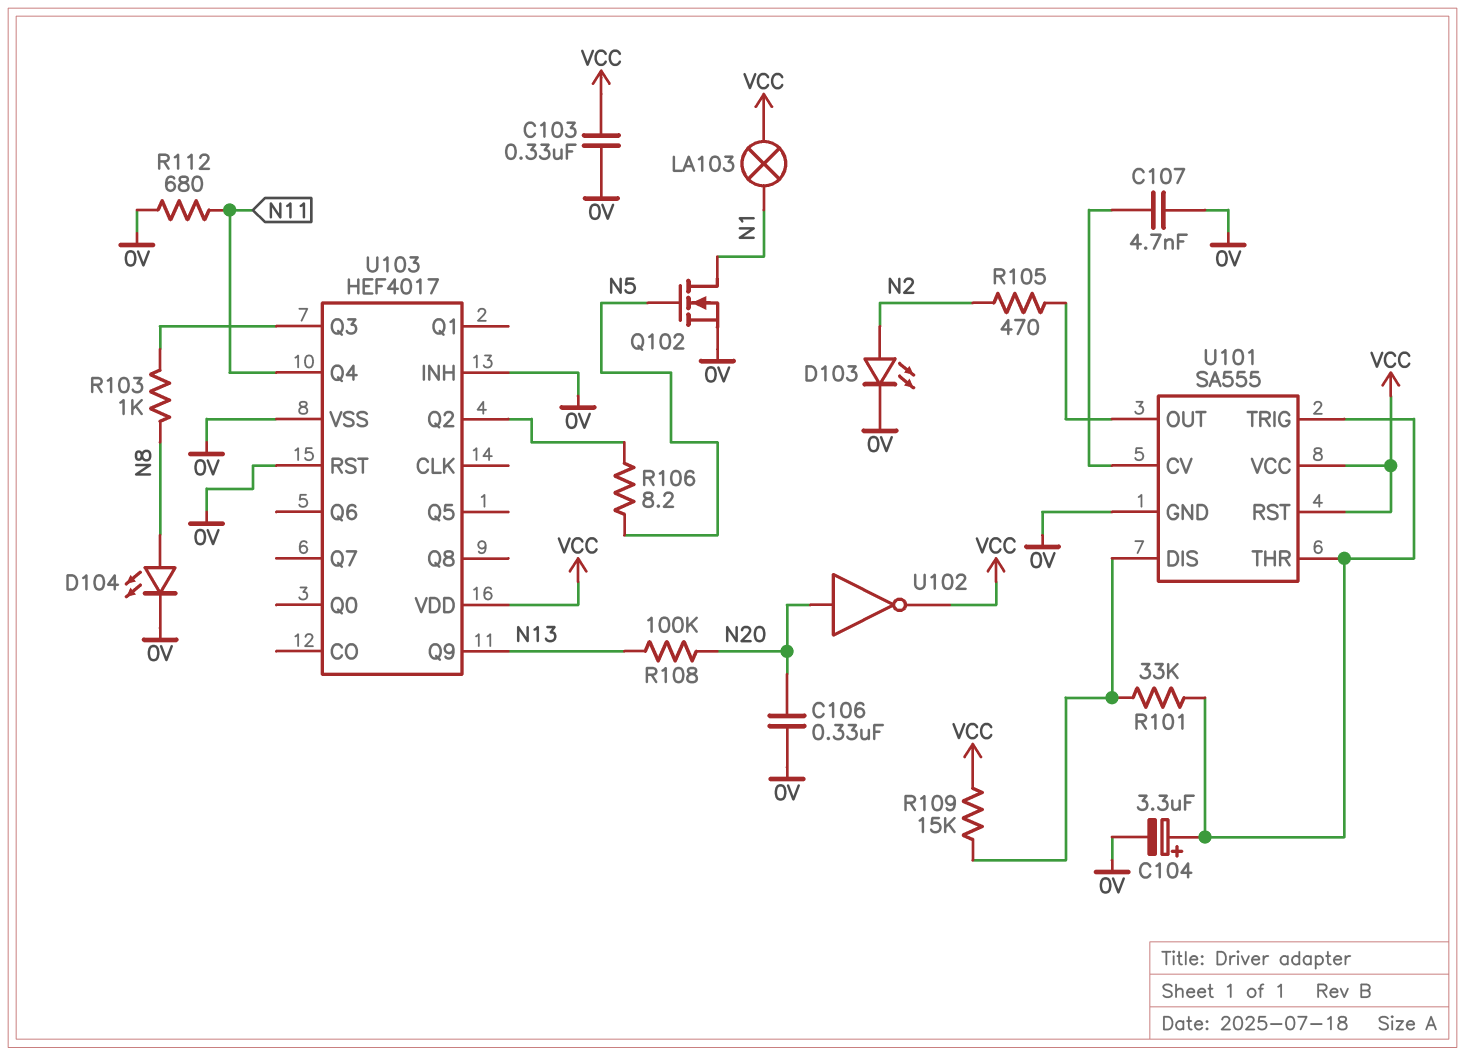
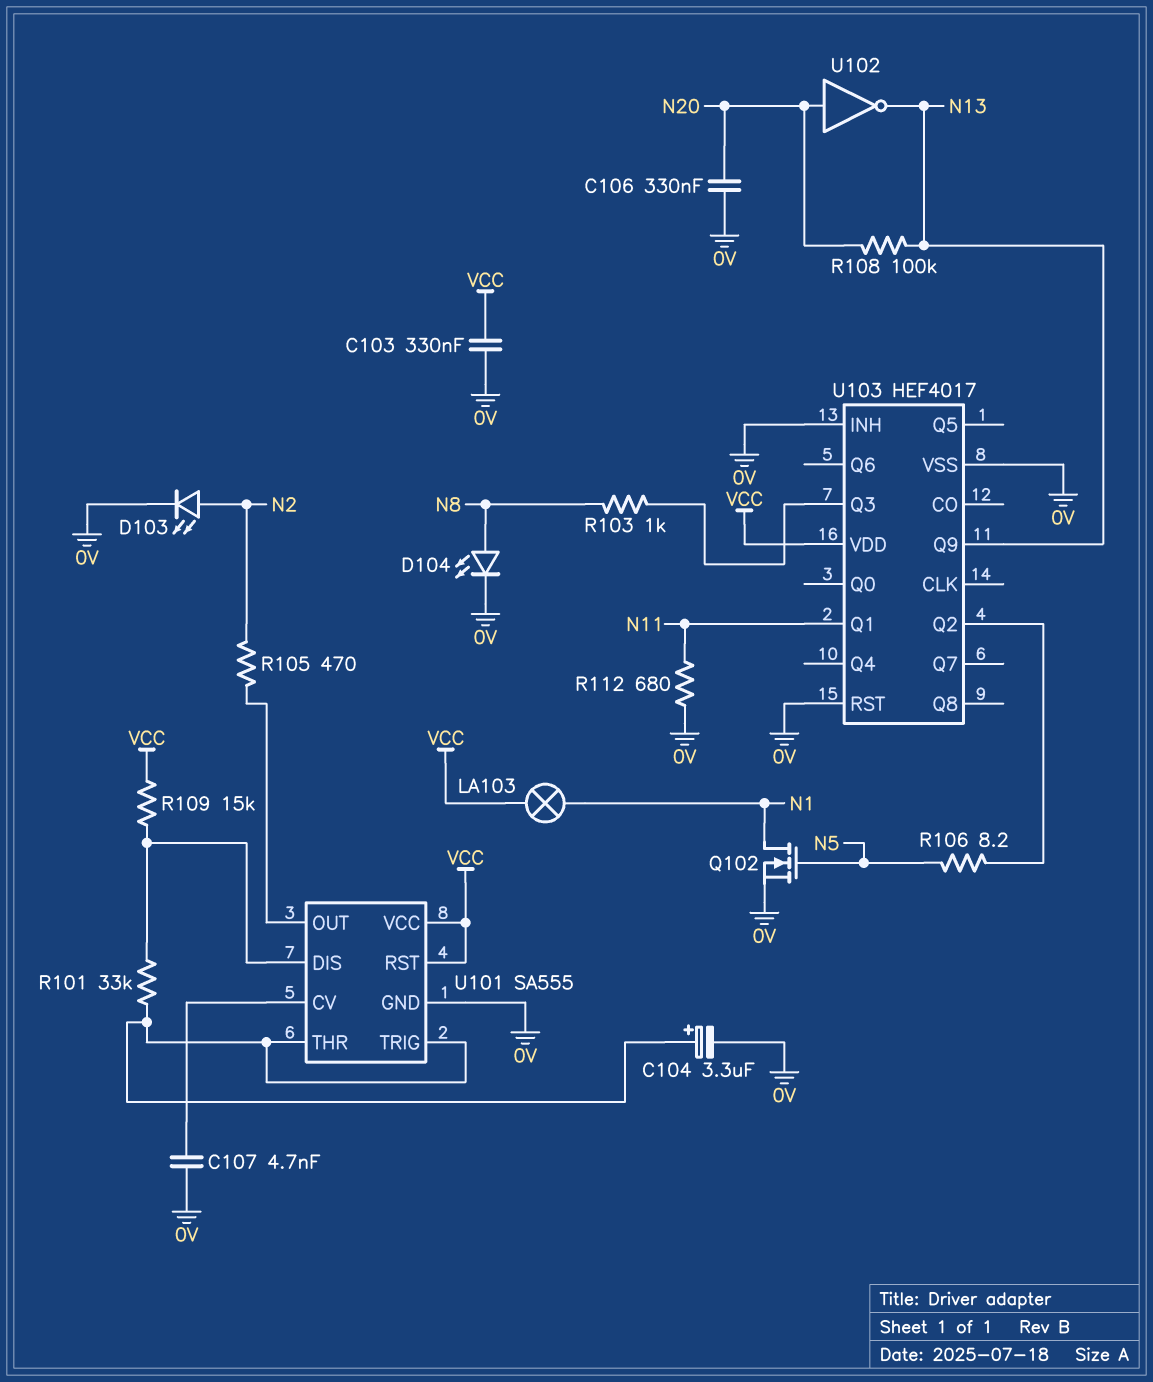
U102: NOT (in N20, out VCC) -> NOT (in N20, out N13)
U103 pin Q1: none -> N11
U103 pin Q4: N11 -> none

